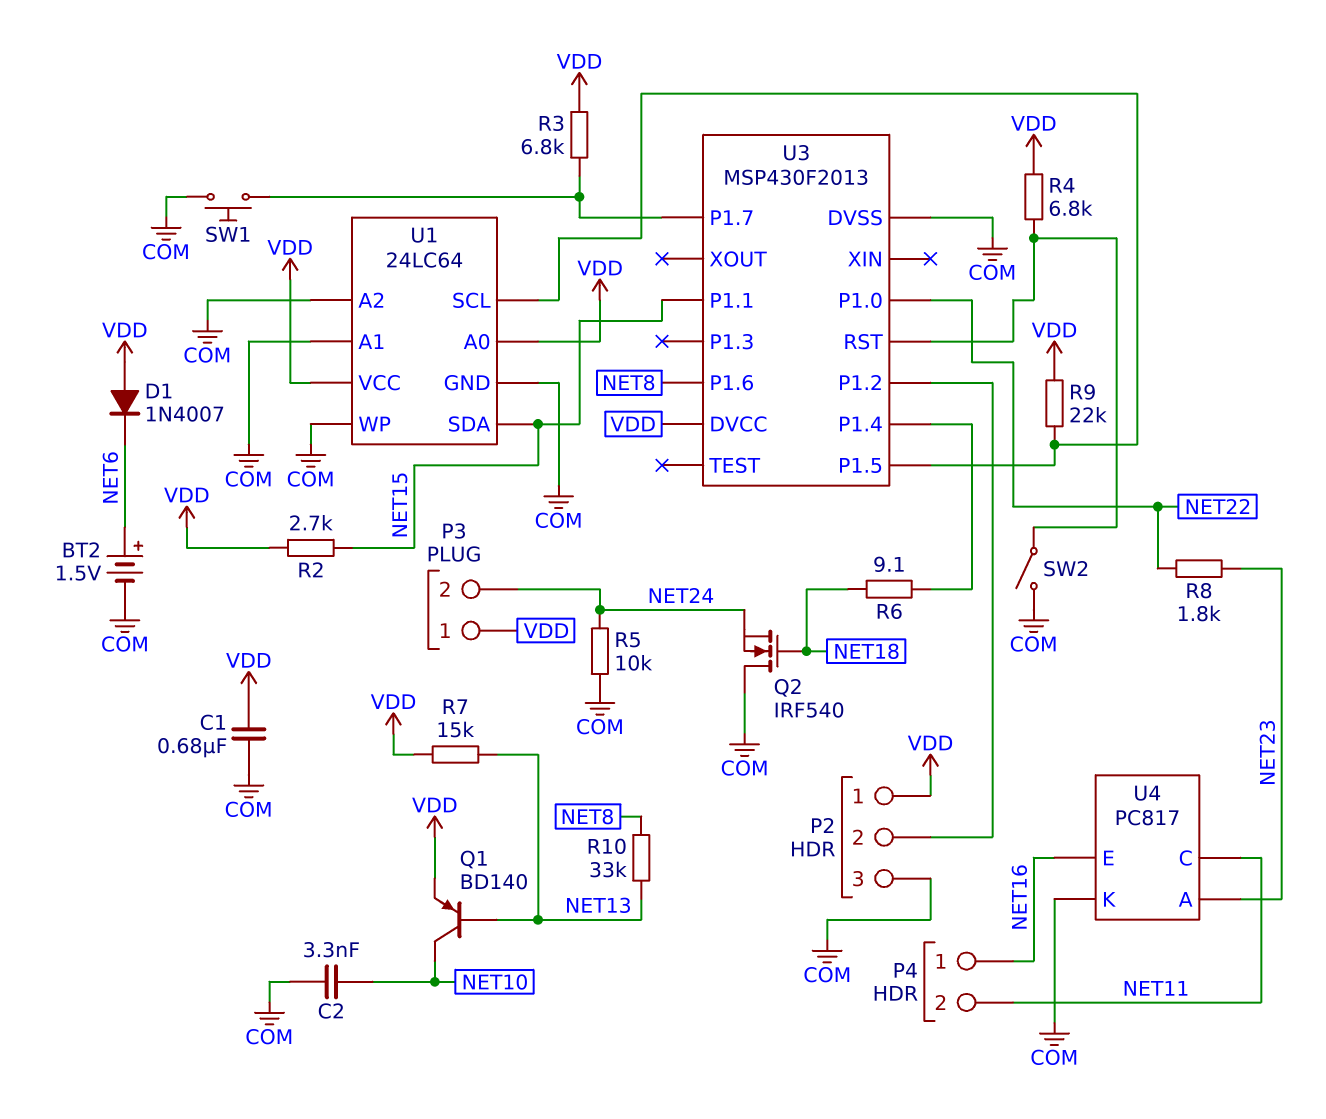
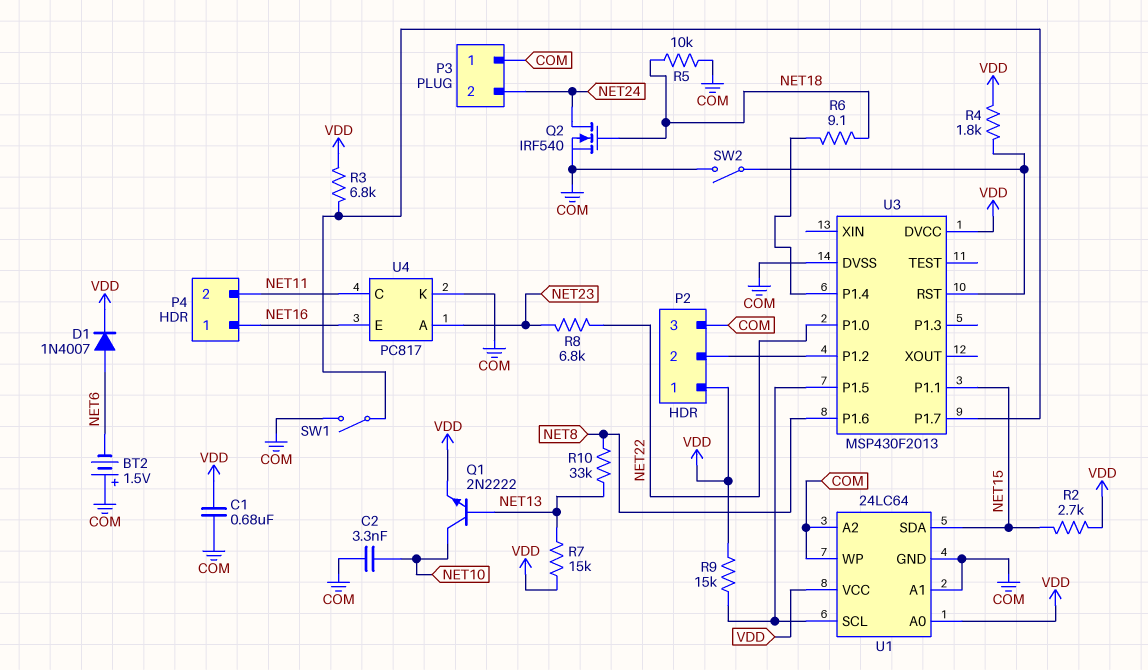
BT2: 1.5V (plus NET6, minus COM) -> 1.5V (plus COM, minus NET6)
D1: diode 1N4007 (A VDD, K NET6) -> diode 1N4007 (A NET6, K VDD)
P3 pin 1: VDD -> COM
Q1: PNP BD140 (B NET13, C NET10, E VDD) -> NPN 2N2222 (B NET13, C NET10, E VDD)
Q2: NMOS IRF540 (G NET18, D COM, S NET24) -> NMOS IRF540 (G NET18, D NET24, S COM)
R4: 6.8k (U3/RST, VDD) -> 1.8k (U3/RST, VDD)
R5: 10k (COM, NET24) -> 10k (COM, NET18)
R8: 1.8k (NET22, NET23) -> 6.8k (NET22, NET23)
R9: 22k (U1/SCL, VDD) -> 15k (U1/SCL, VDD)
SW1: button (COM, U3/P1.7) -> switch (COM, U3/P1.7)

